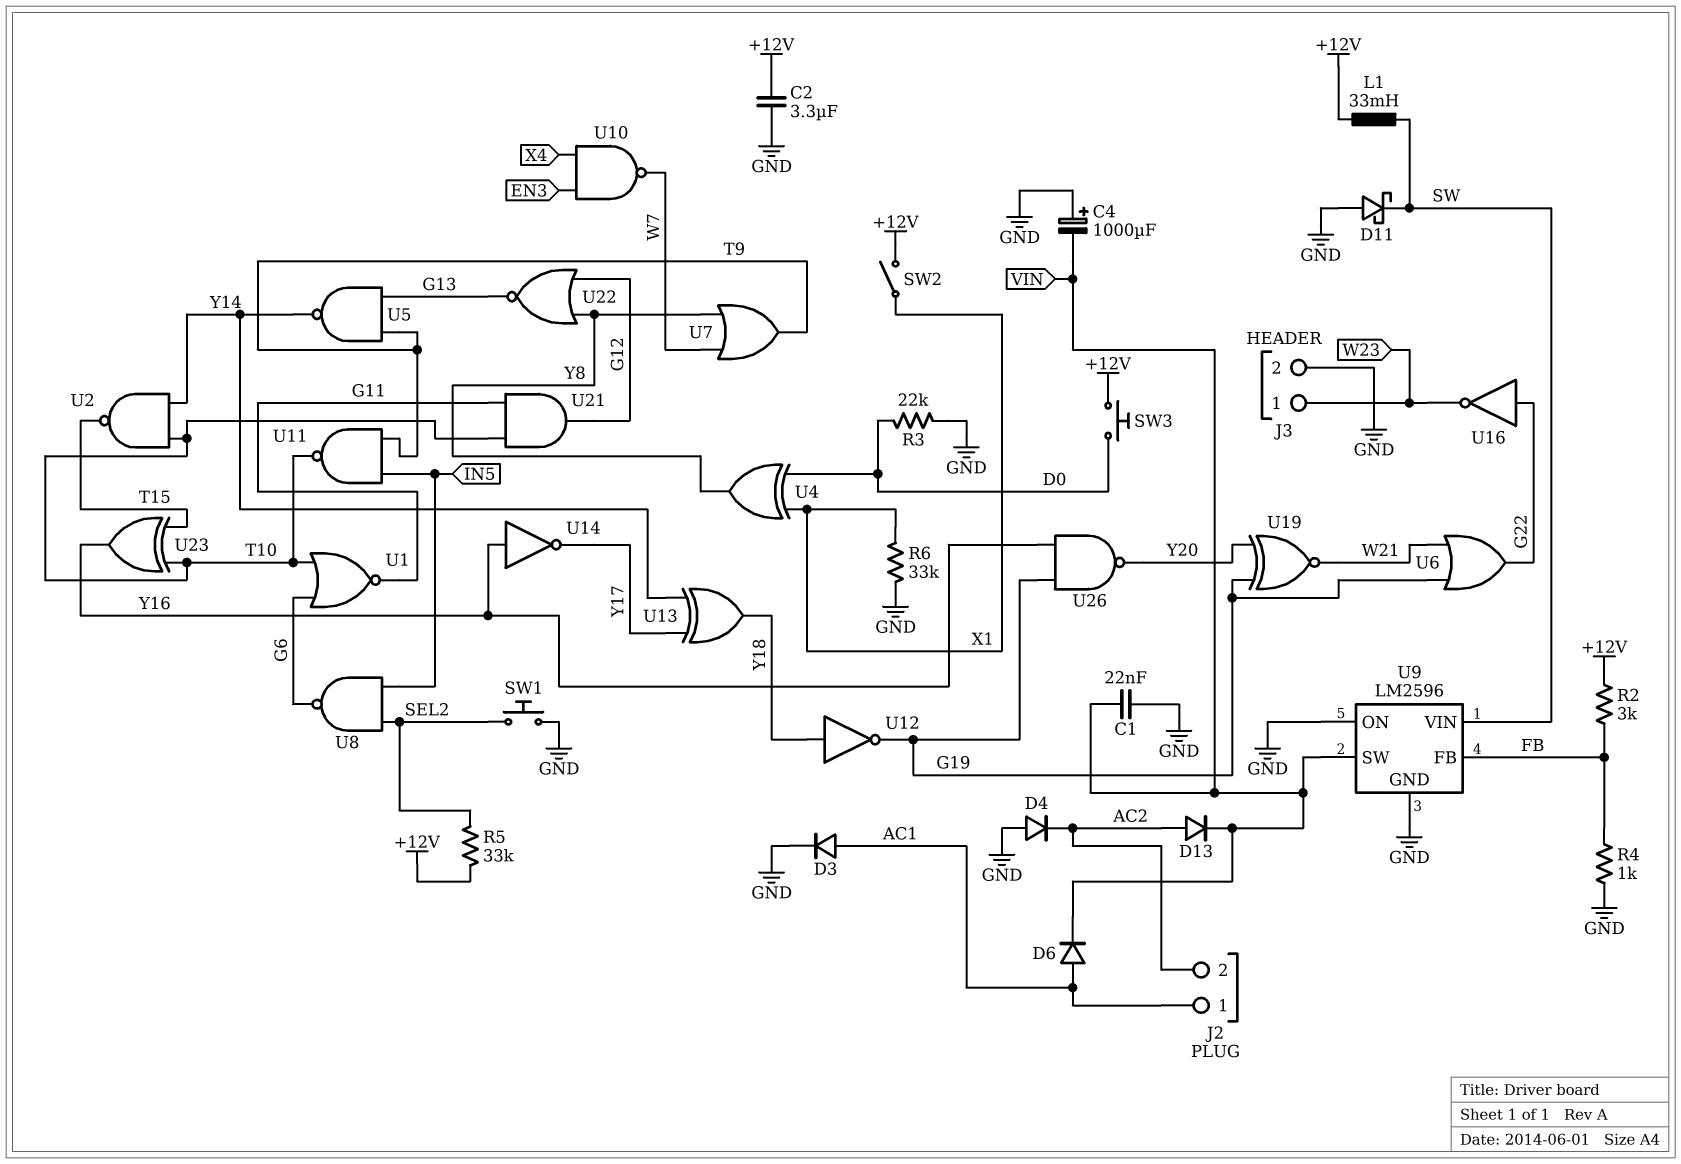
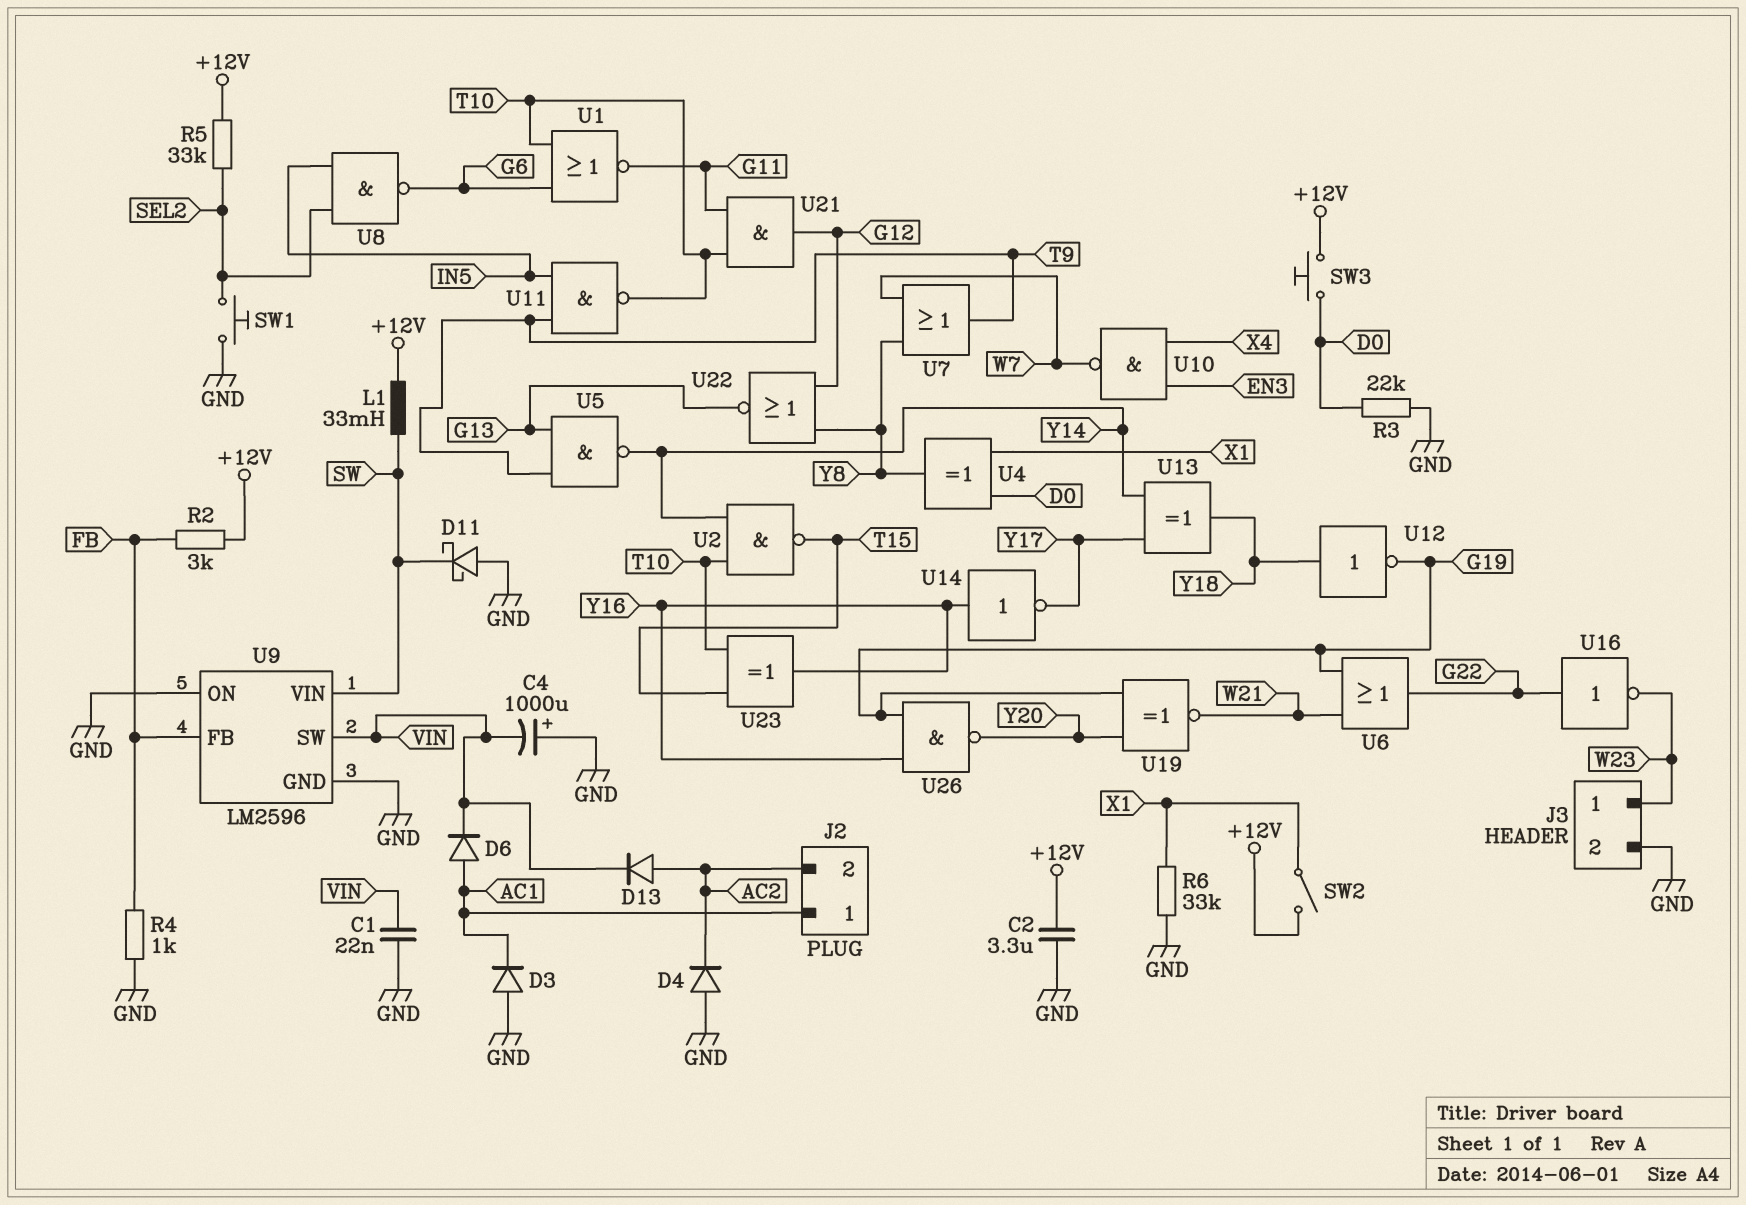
D3: diode (A AC1, K GND) -> diode (A GND, K AC1)

